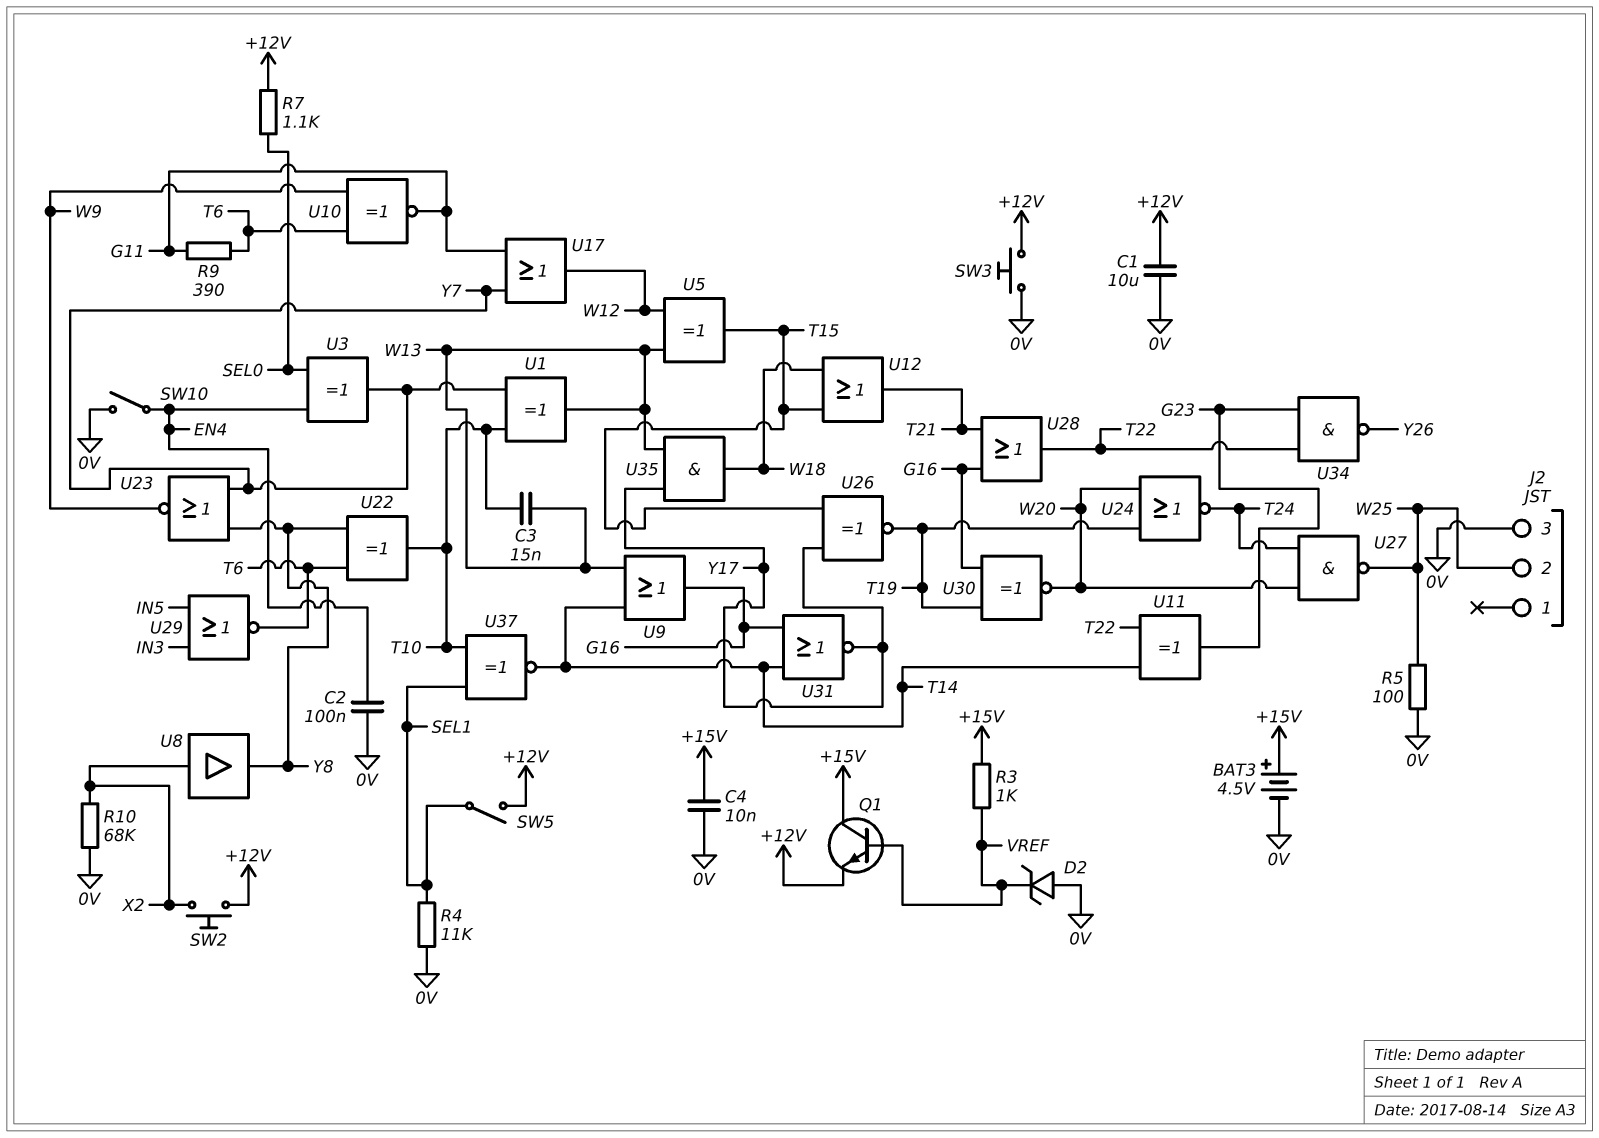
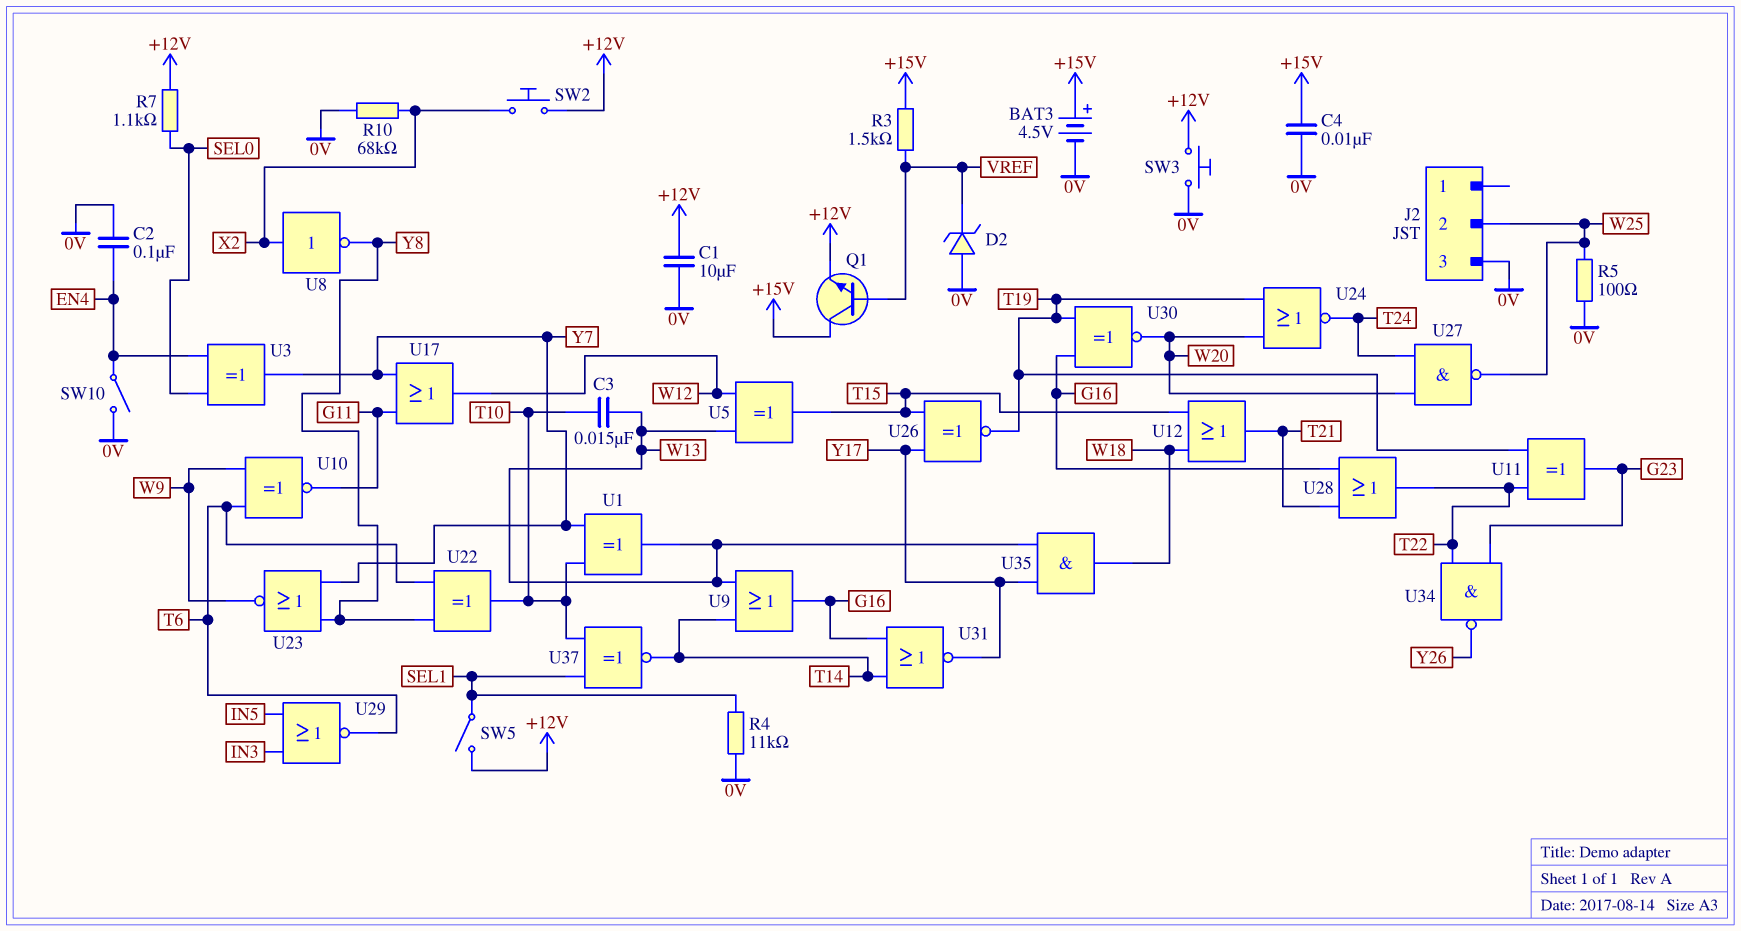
R3: 1k (+15V, VREF) -> 1.5k (+15V, VREF)
R9: 390 (G11, T6) -> none
U8: buffer (in X2, out Y8) -> NOT (in X2, out Y8)
U11: XOR (in T14, in T22, out G23) -> XOR (in T19, in T22, out G23)

